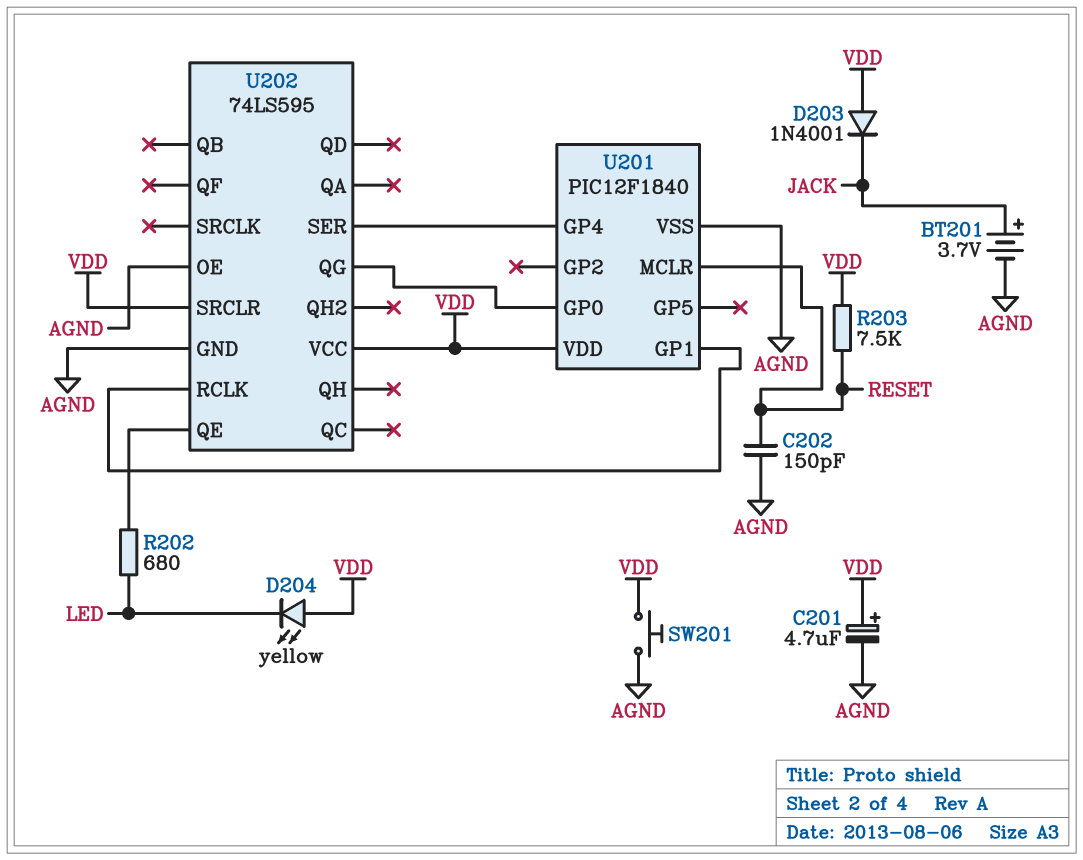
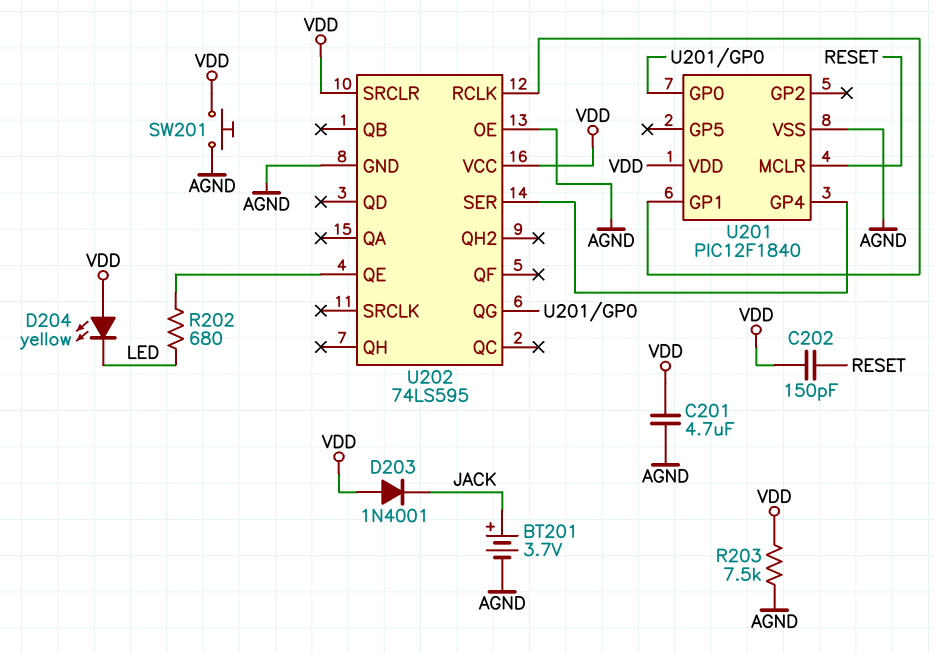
C201: 4.7uF (plus VDD, minus AGND) -> 4.7uF (AGND, VDD)
C202: 150pF (AGND, RESET) -> 150pF (RESET, VDD)
R203: 7.5k (RESET, VDD) -> 7.5k (AGND, VDD)

